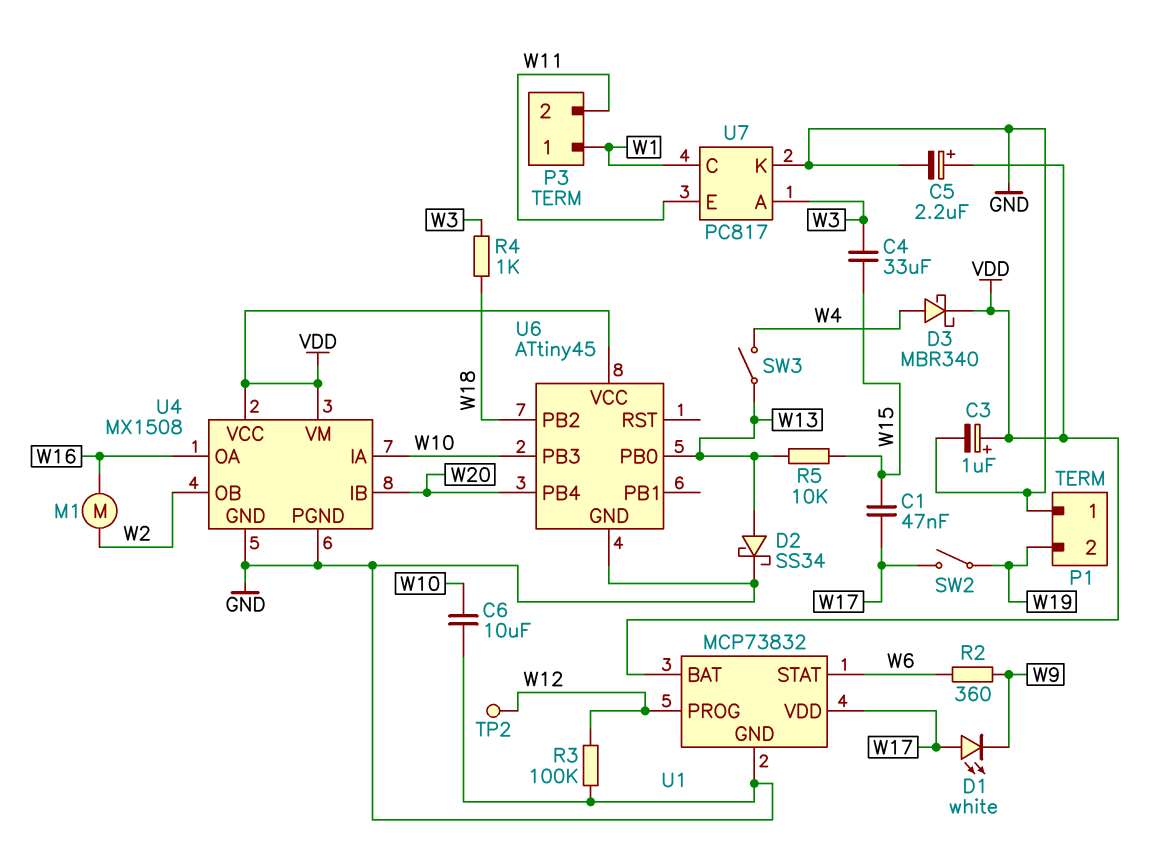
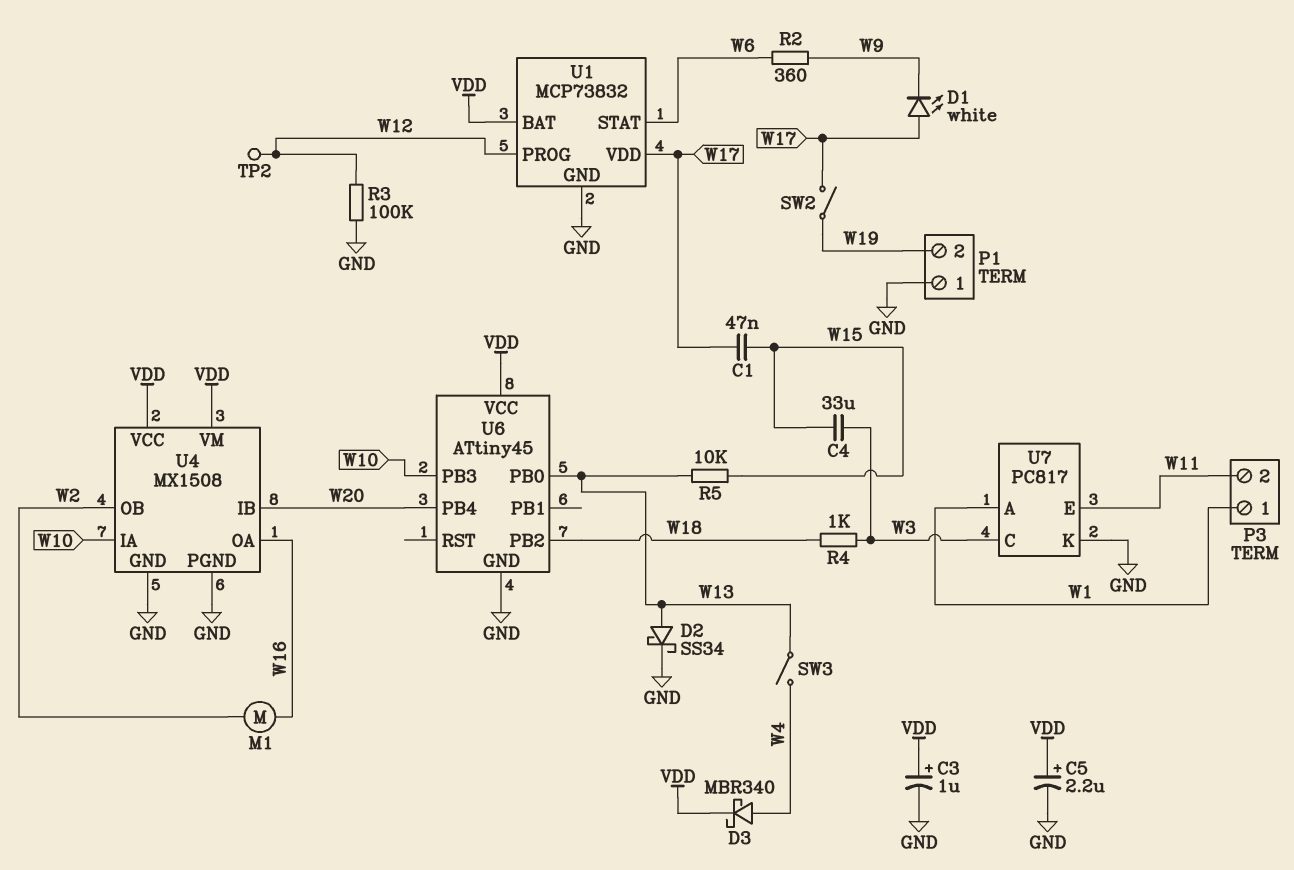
C6: 10uF (GND, W10) -> none
U7 pin A: W3 -> W1
U7 pin C: W1 -> W3

